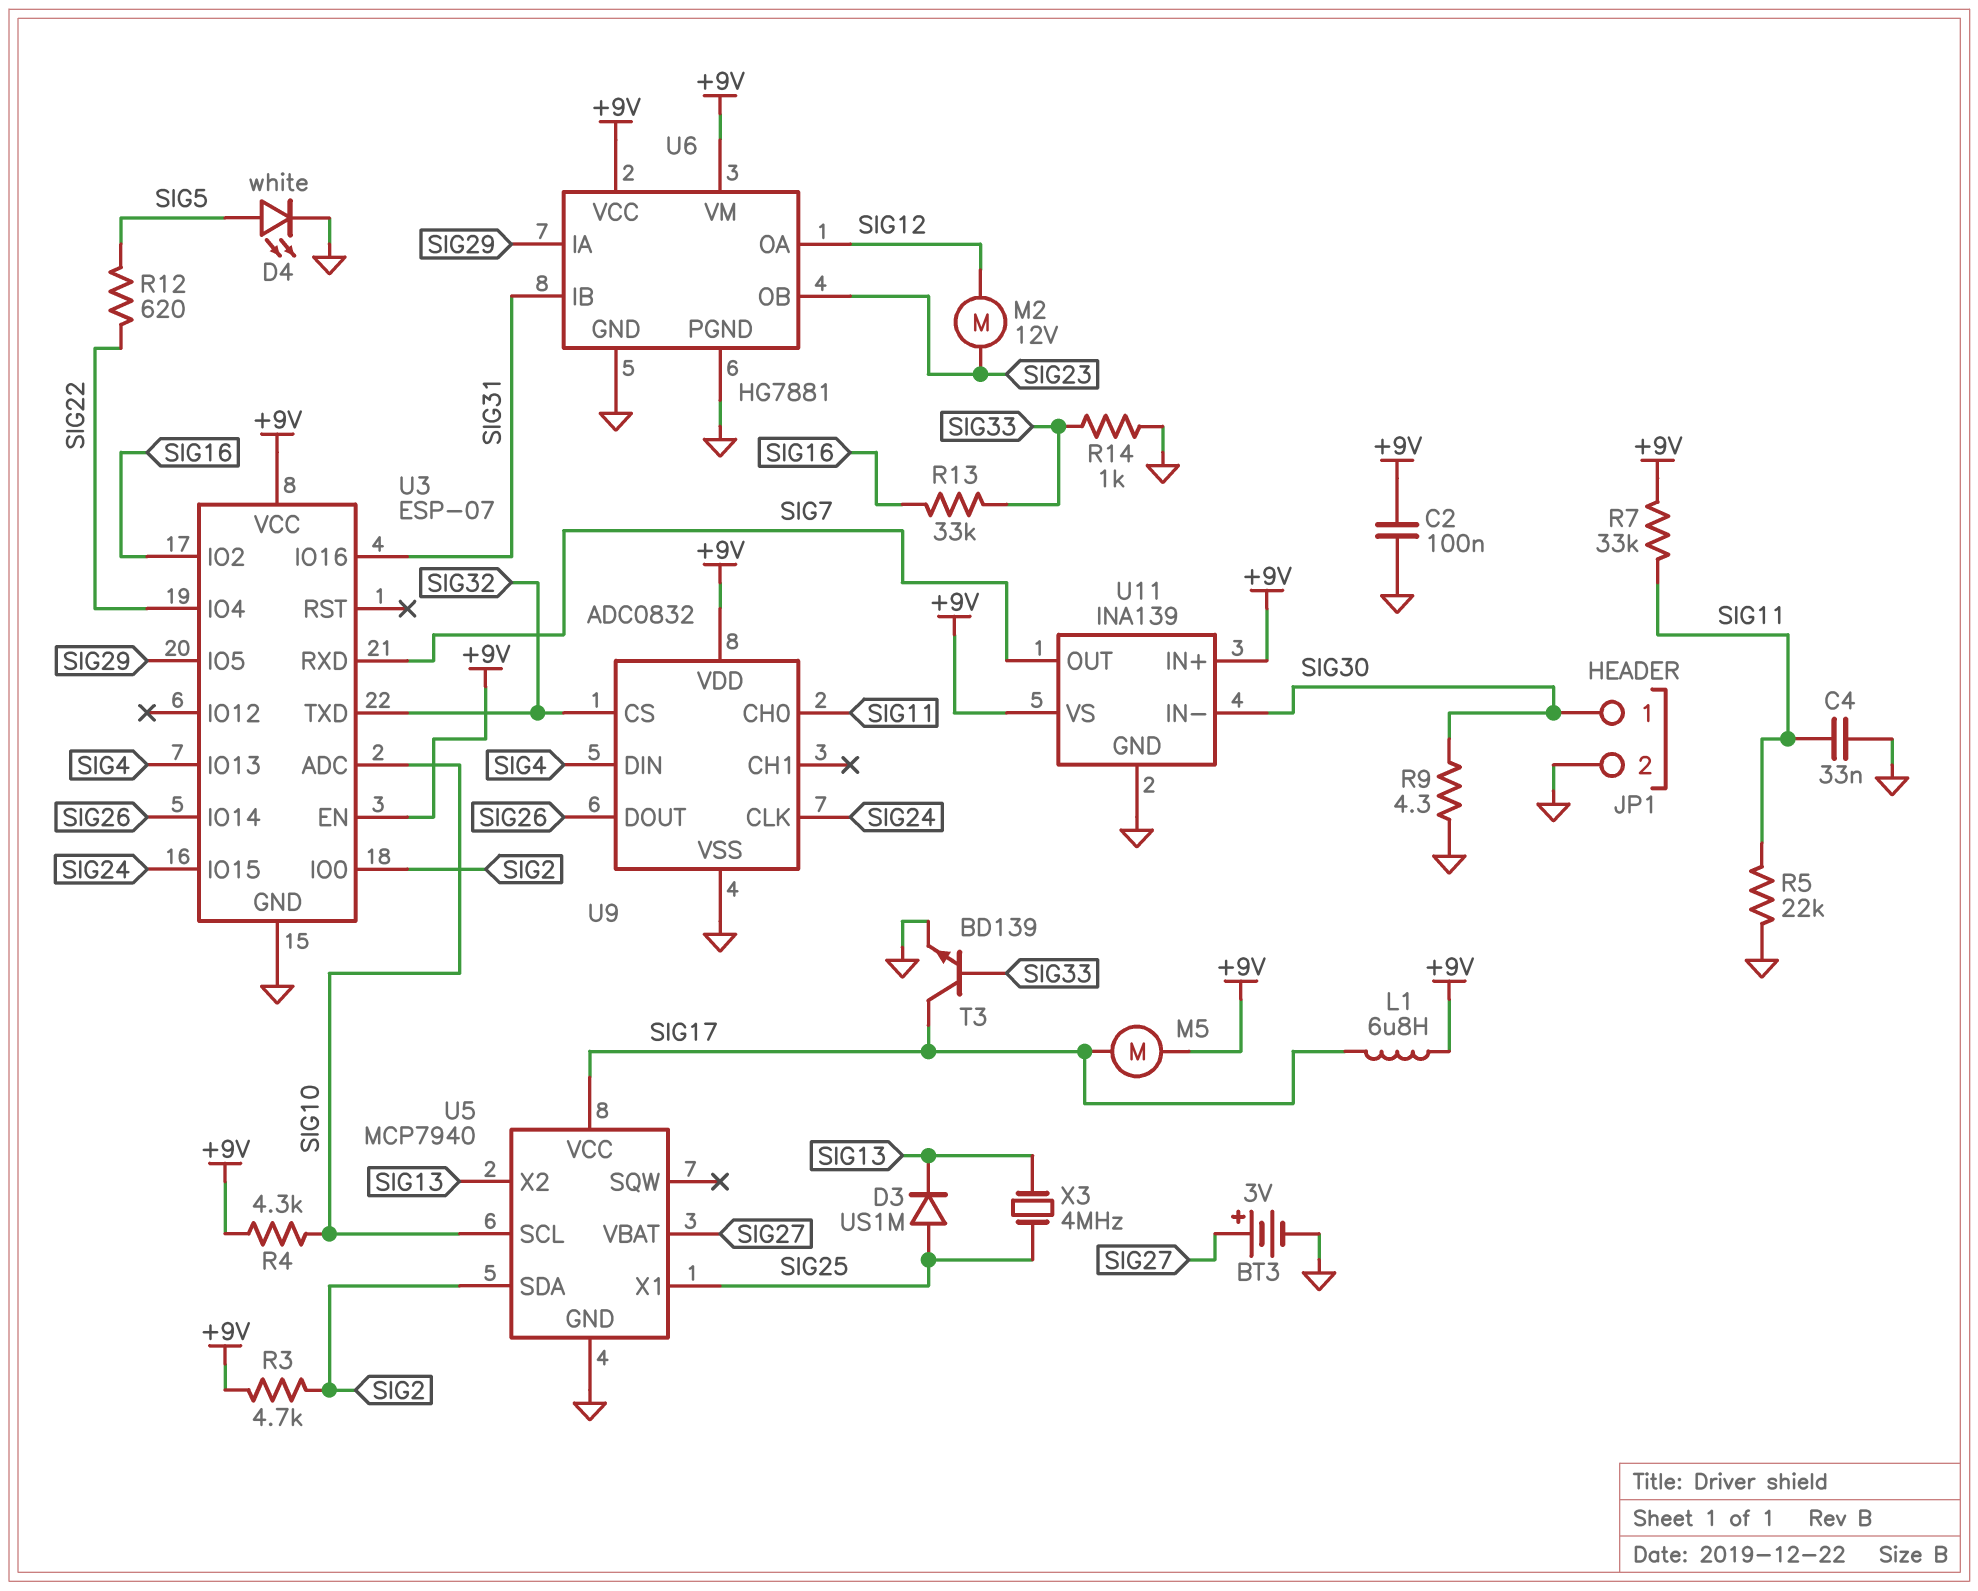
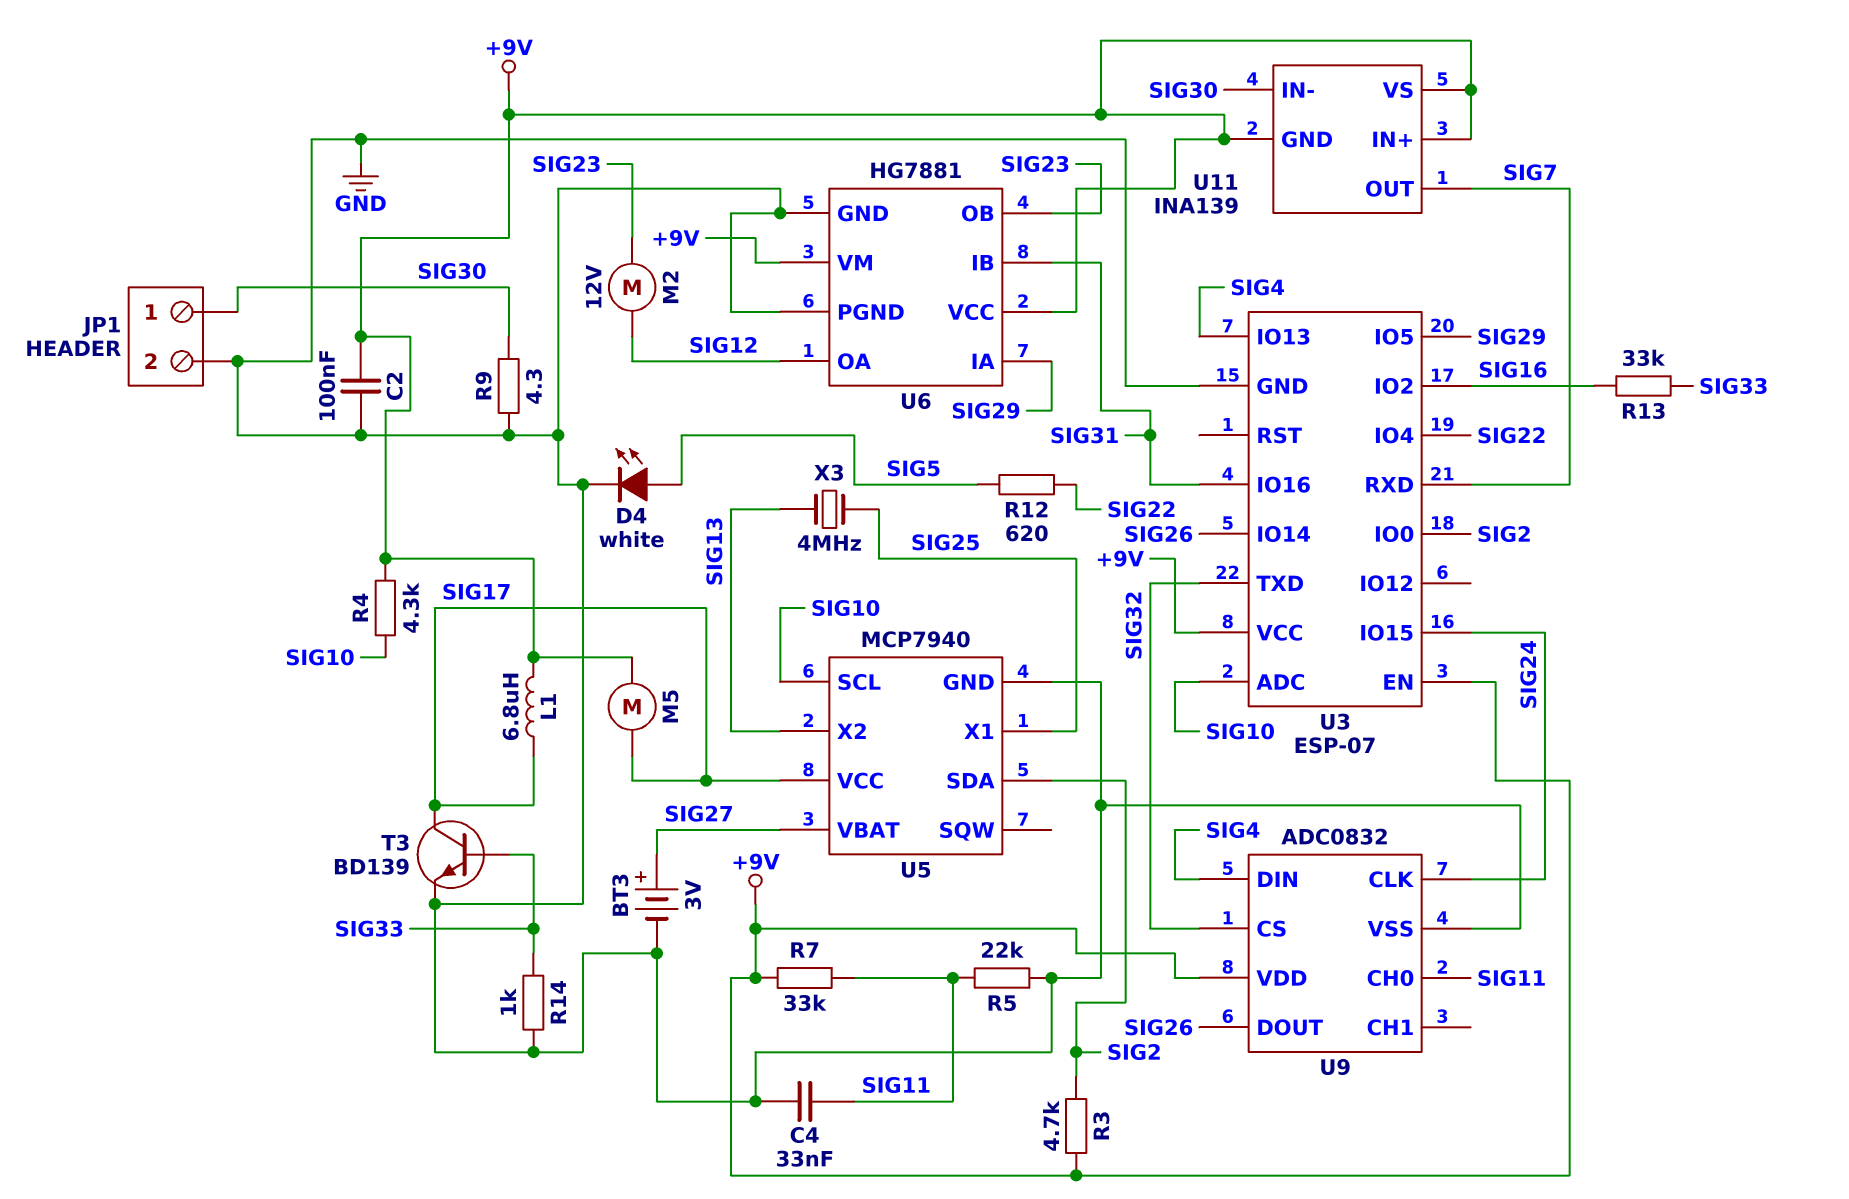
D3: diode US1M (A SIG25, K SIG13) -> none
U11 pin GND: GND -> +9V

